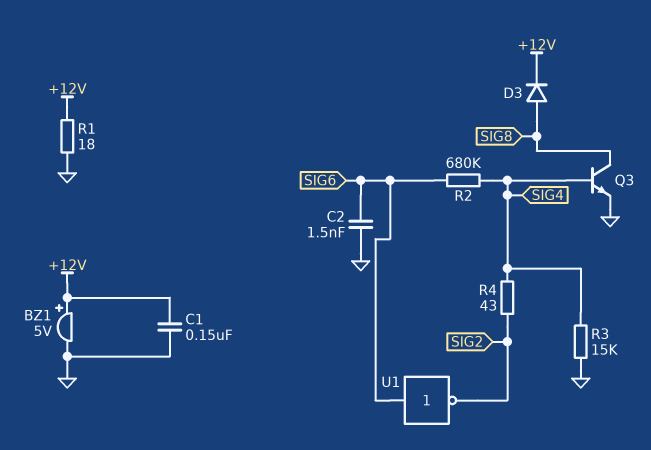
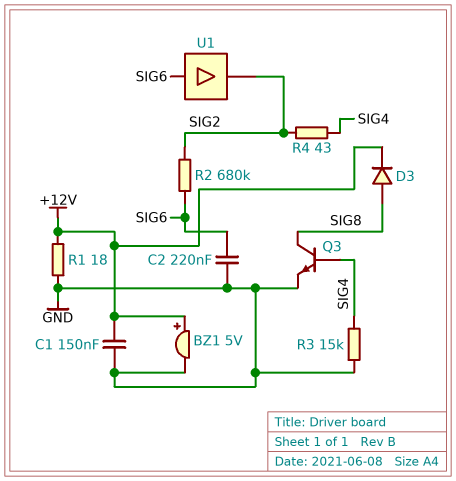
C2: 1.5nF (GND, SIG6) -> 220nF (GND, SIG6)
R2: 680k (SIG4, SIG6) -> 680k (SIG2, SIG6)
U1: NOT (in SIG6, out SIG2) -> buffer (in SIG6, out SIG2)

